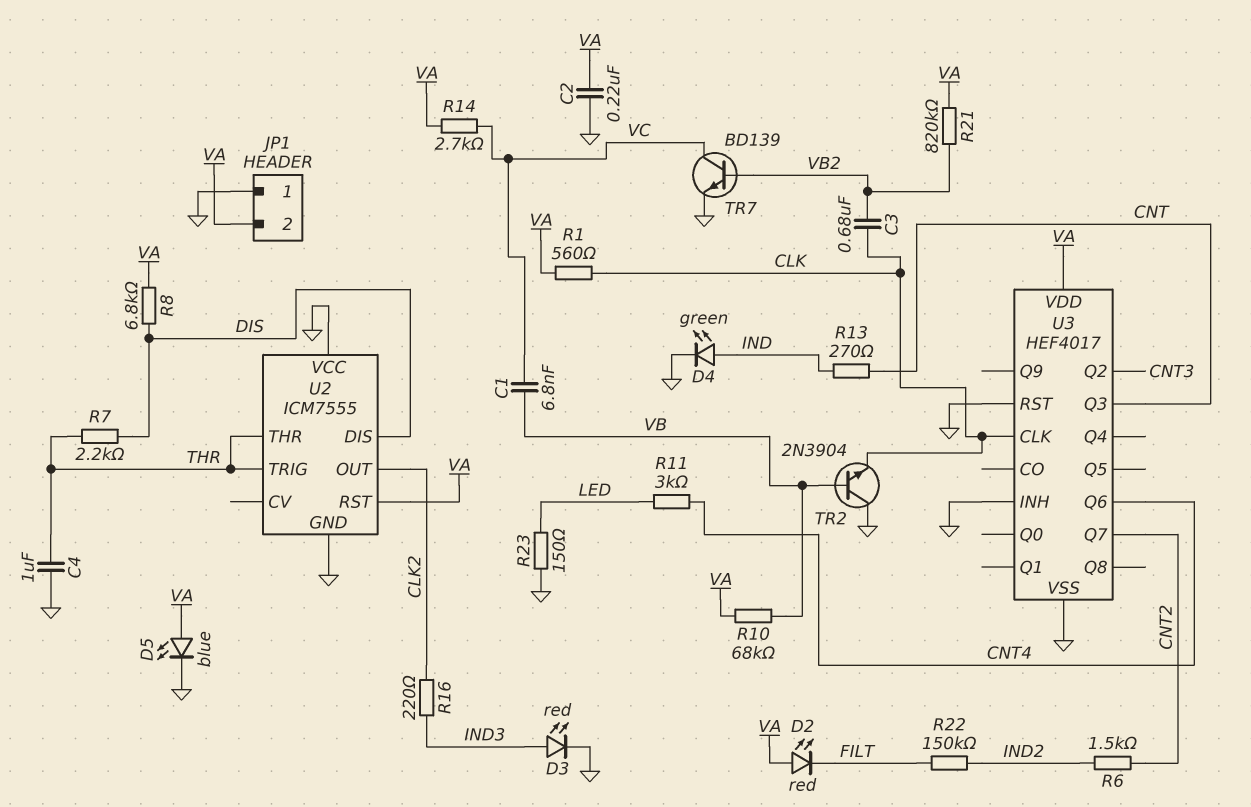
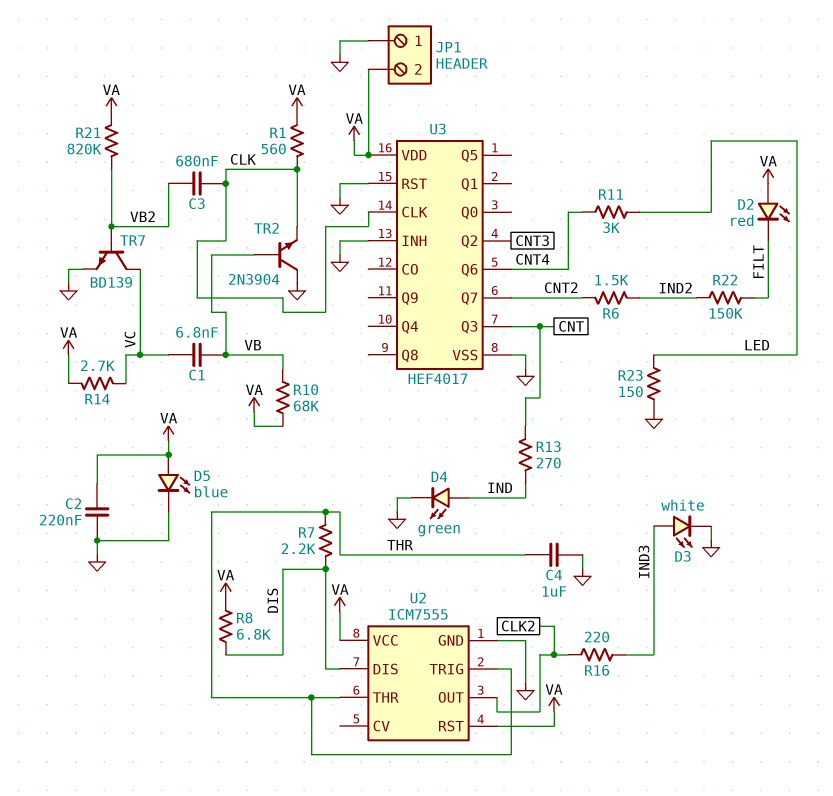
D3: LED red (A IND3, K GND) -> LED white (A IND3, K GND)
U2 pin VCC: GND -> VA

